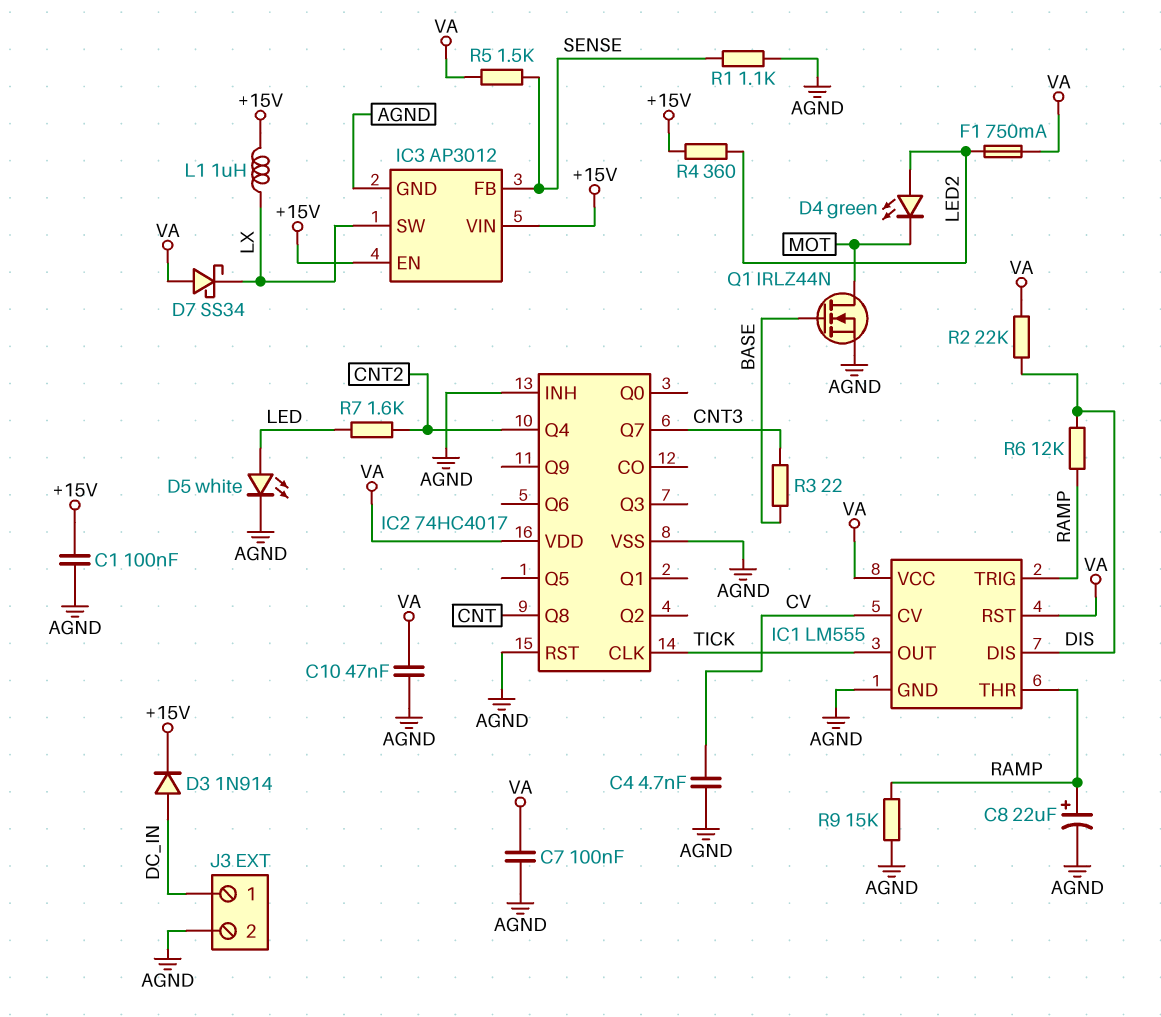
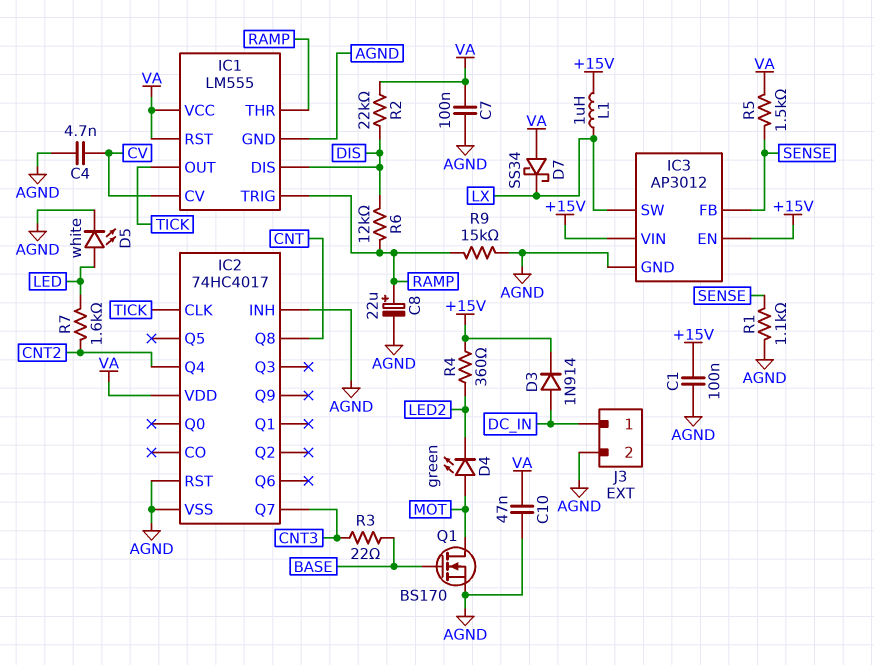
D4: LED green (A LED2, K MOT) -> LED green (A MOT, K LED2)
F1: 750mA (LED2, VA) -> none
Q1: NMOS IRLZ44N (G BASE, D MOT, S AGND) -> NMOS BS170 (G BASE, D MOT, S AGND)

